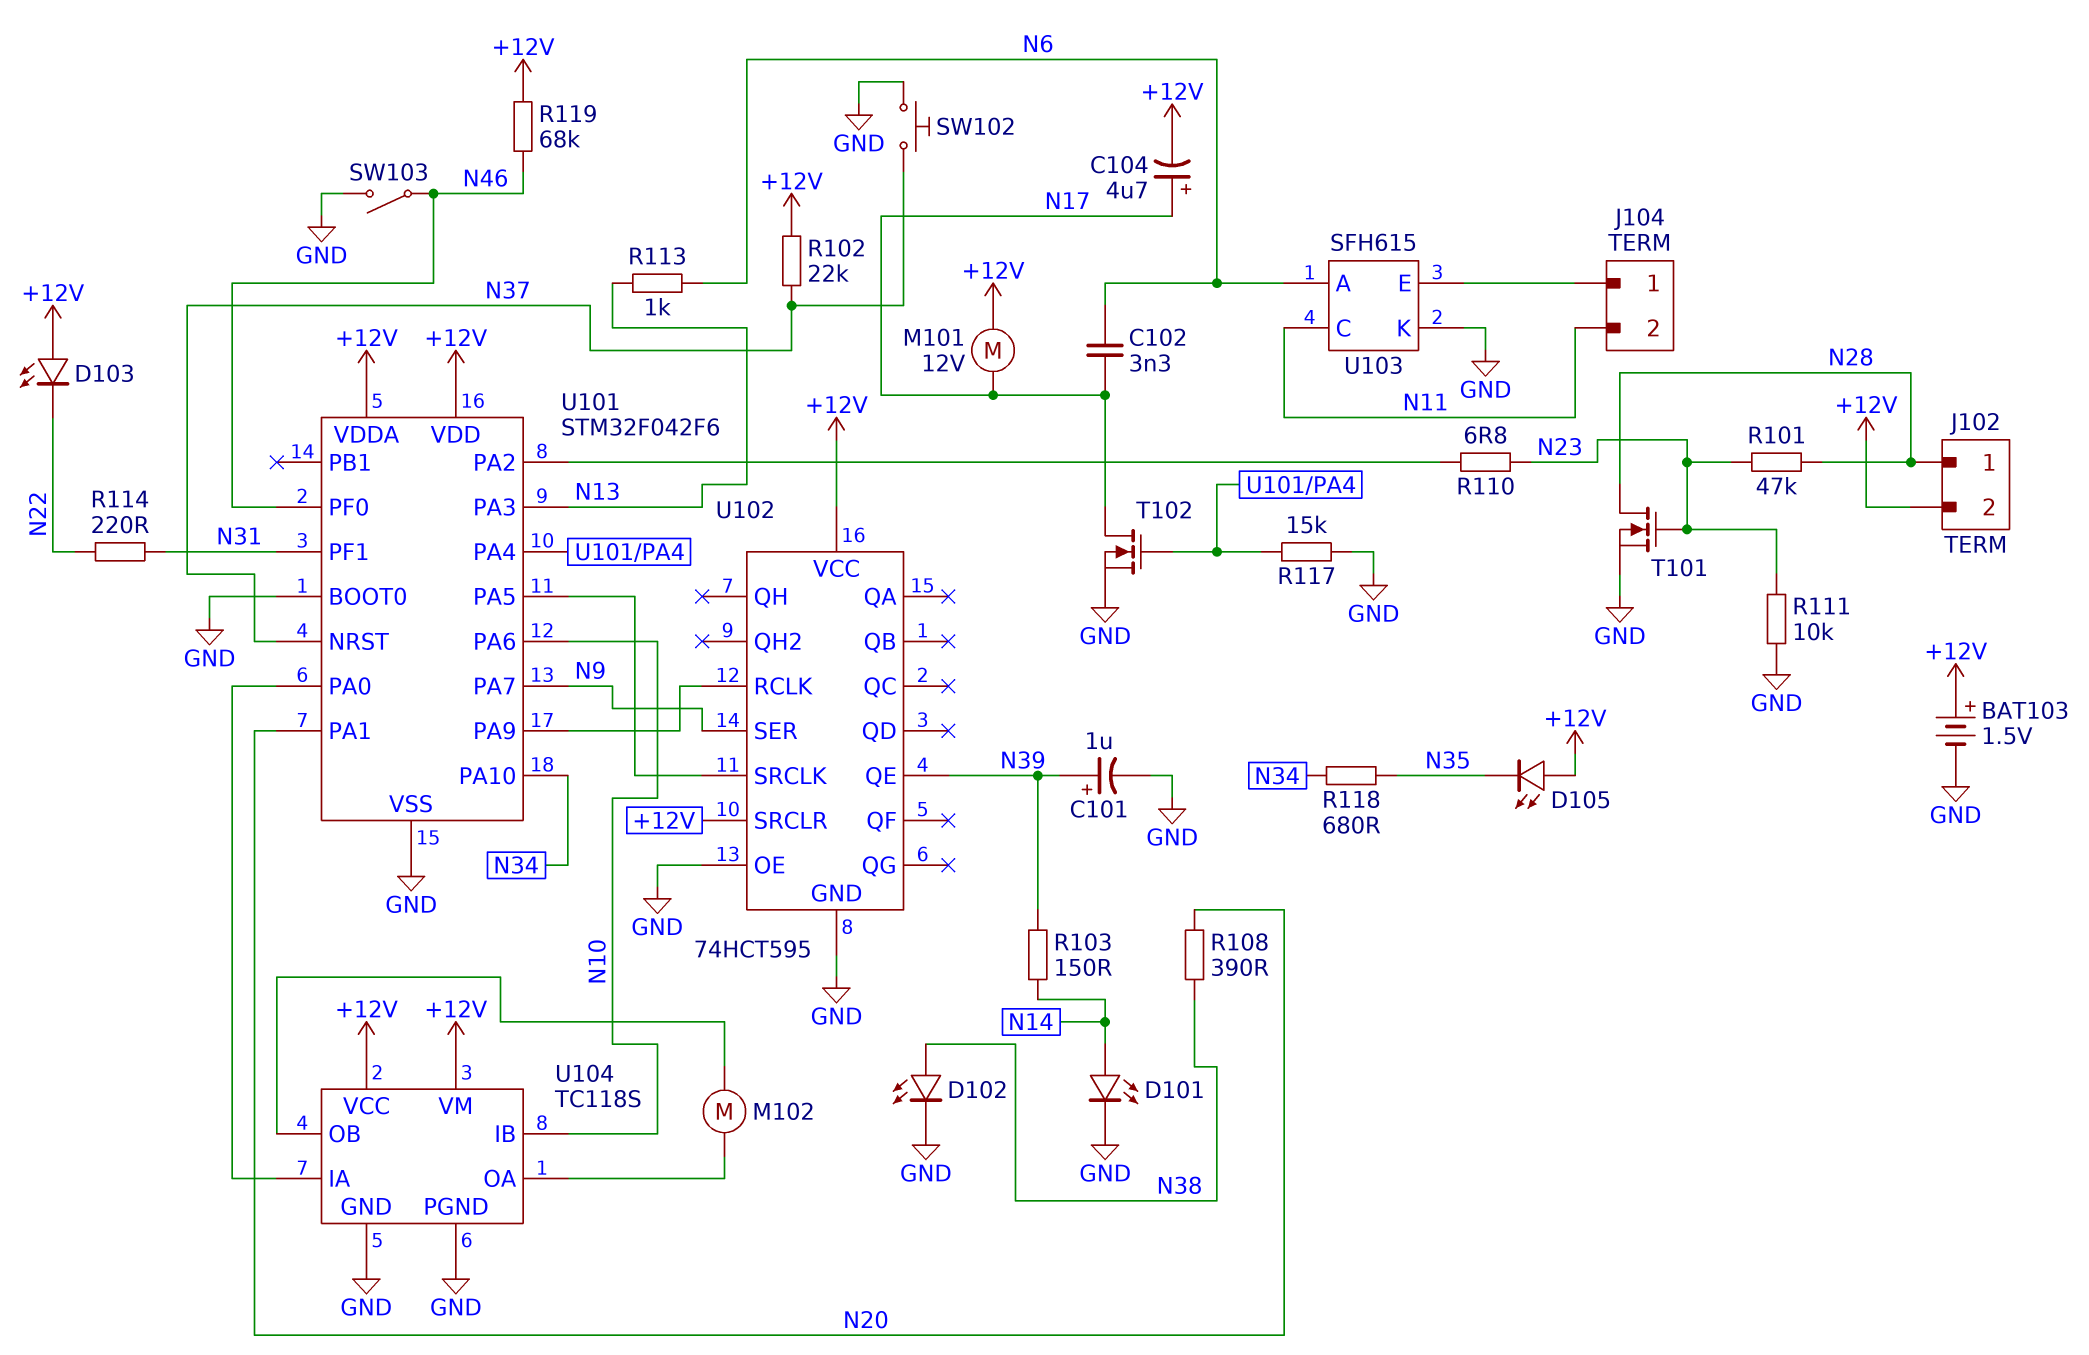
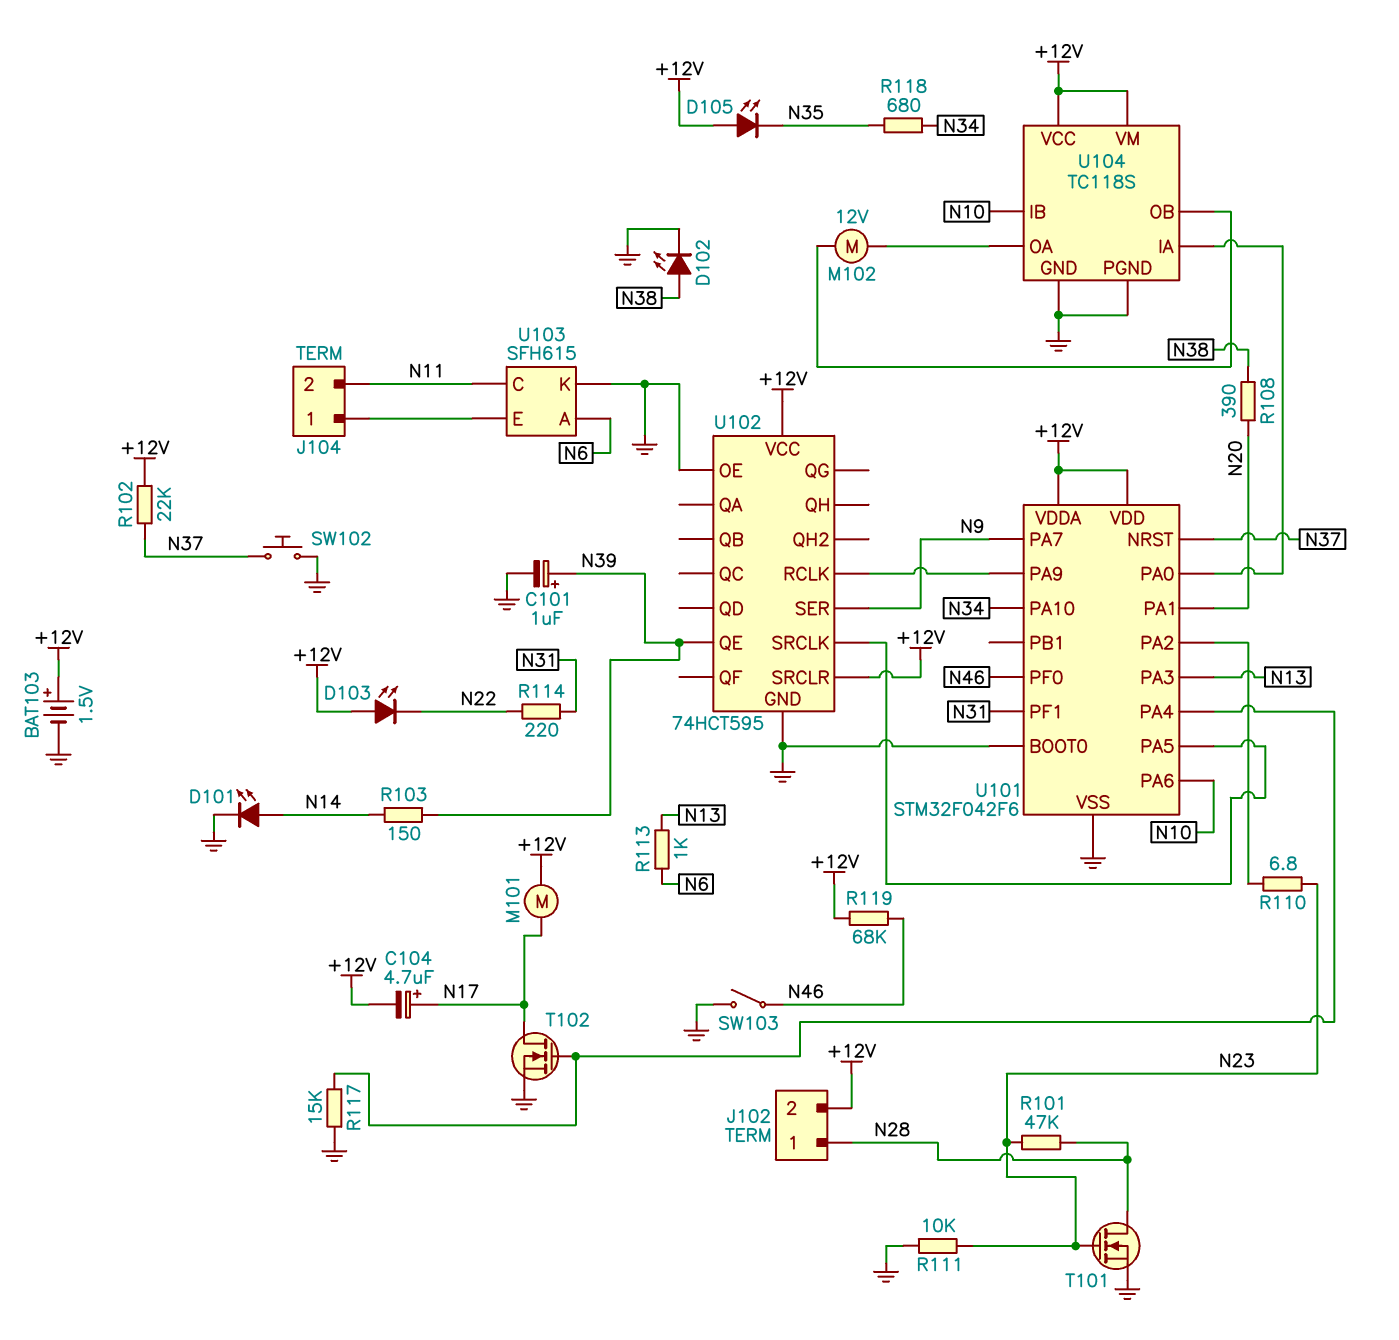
C102: 3.3nF (N6, N17) -> none
M101: motor 12V (+12V, N17) -> motor (+12V, N17)
M102: motor (U104/OA, U104/OB) -> motor 12V (U104/OA, U104/OB)

